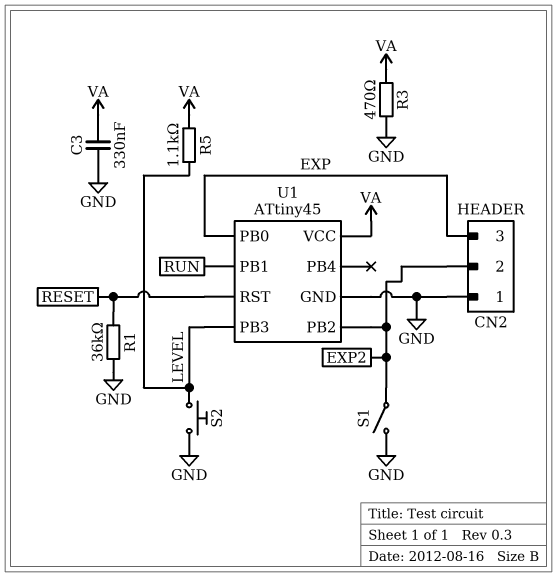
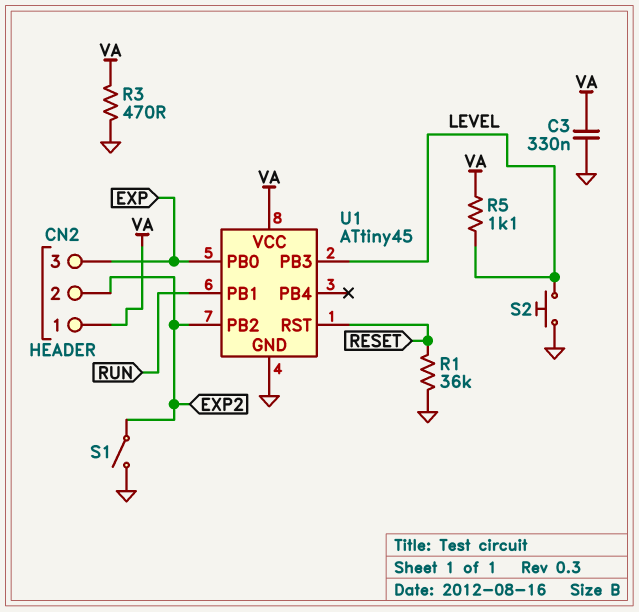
CN2 pin 1: GND -> VA

